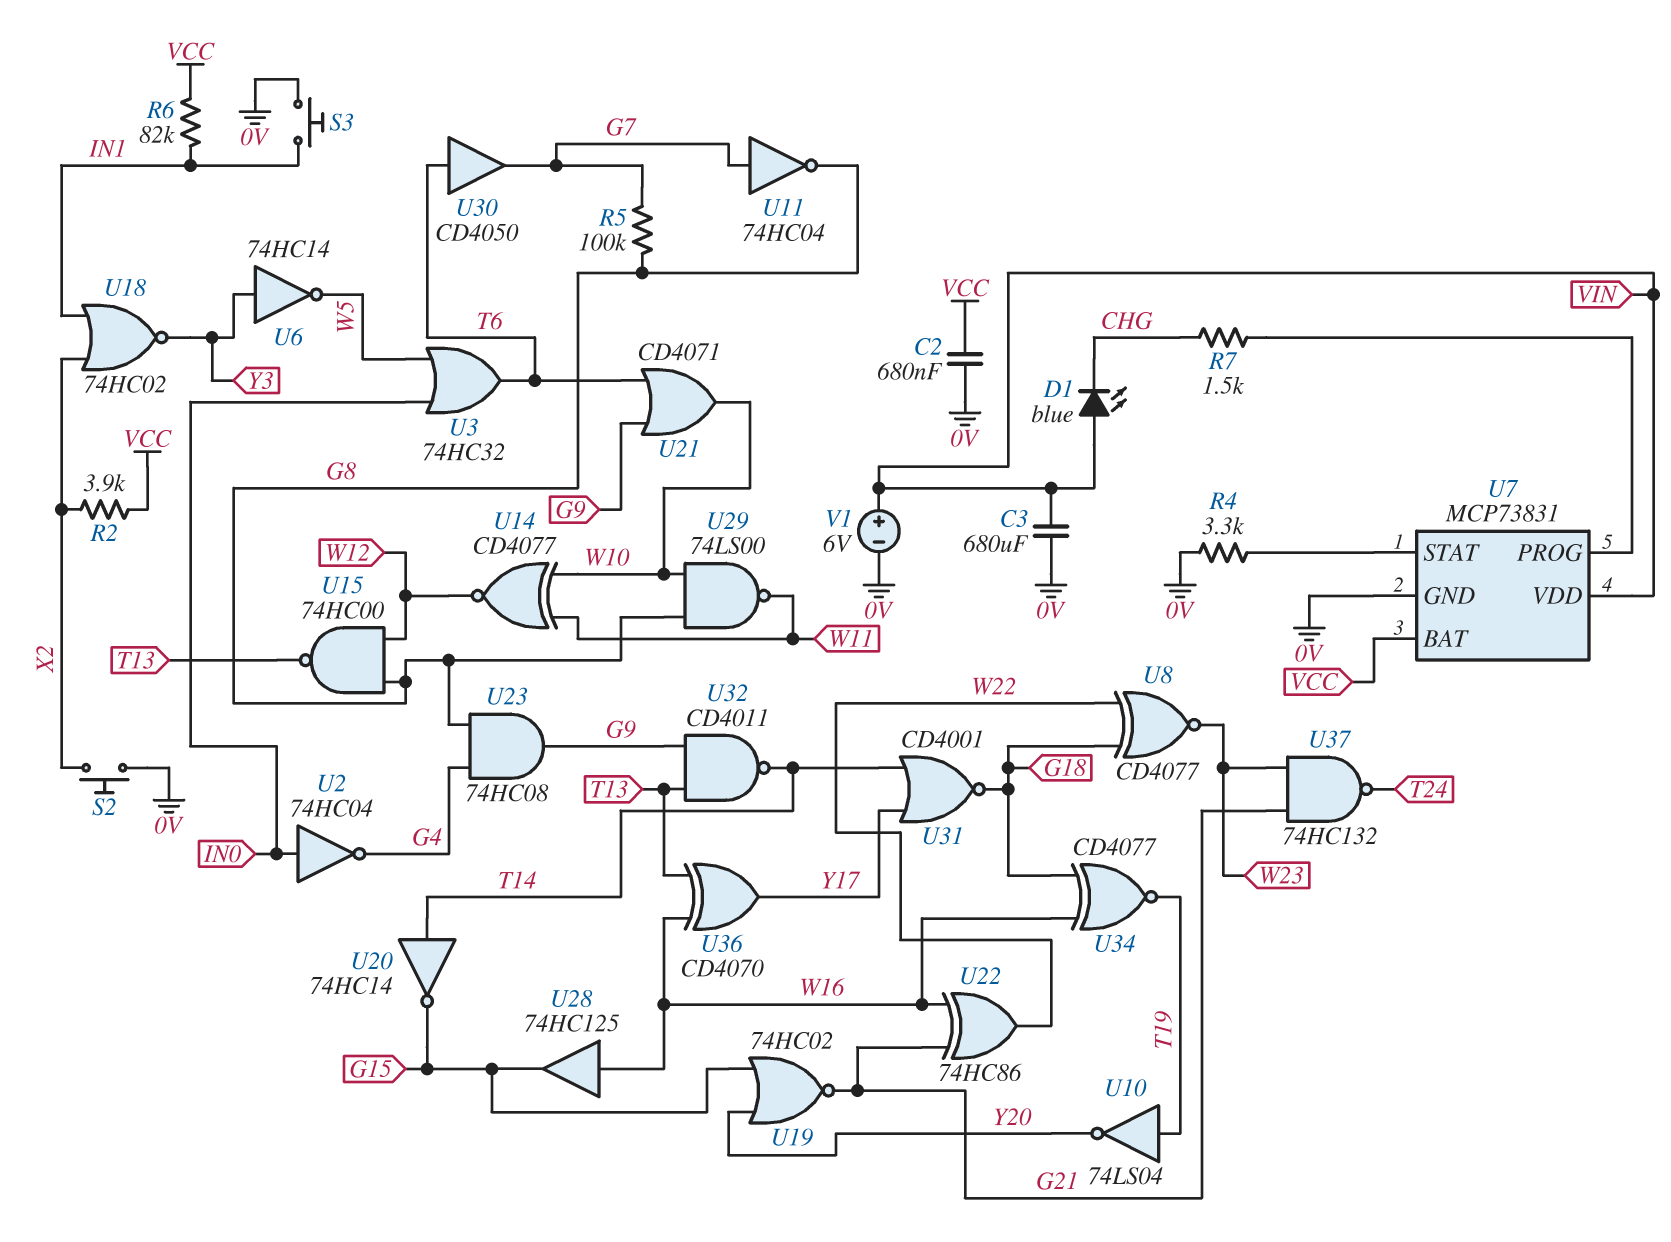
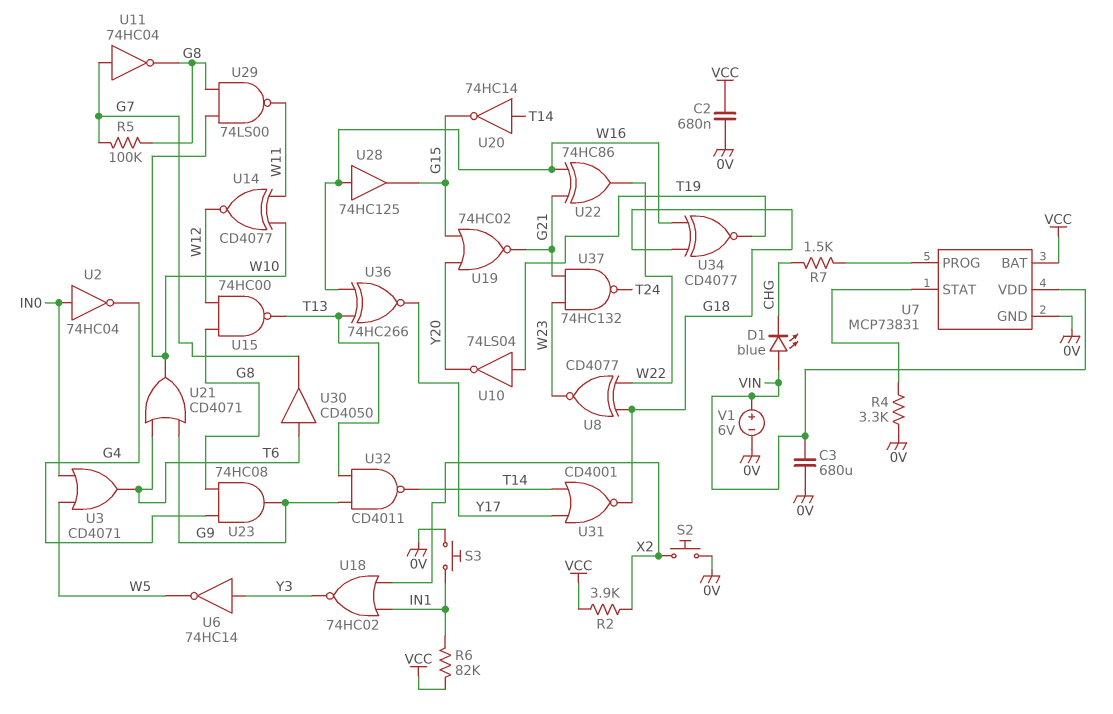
U3: OR 74HC32 (in IN0, in W5, out T6) -> OR CD4071 (in IN0, in W5, out T6)
U36: XOR CD4070 (in T13, in W16, out Y17) -> XNOR 74HC266 (in T13, in W16, out Y17)

